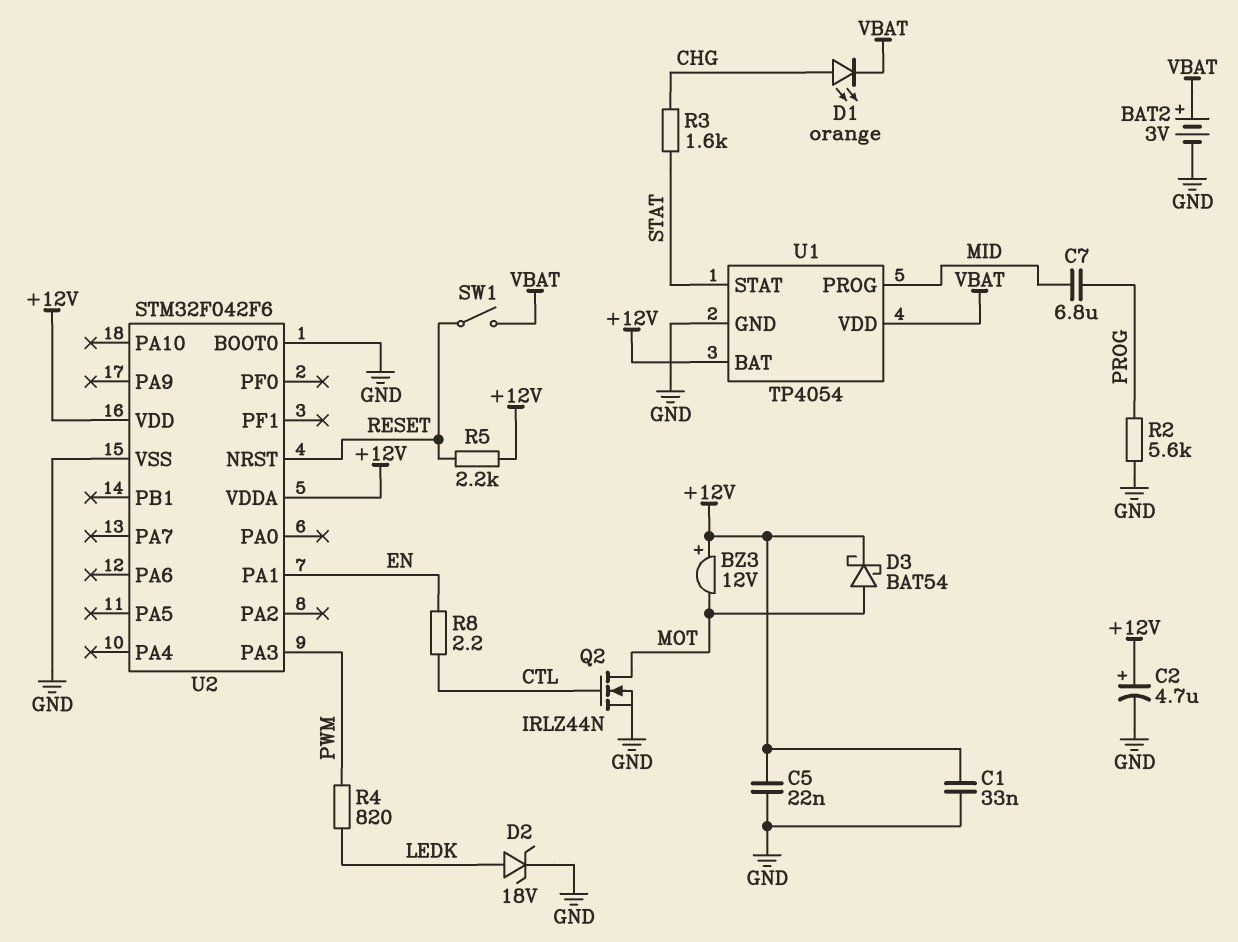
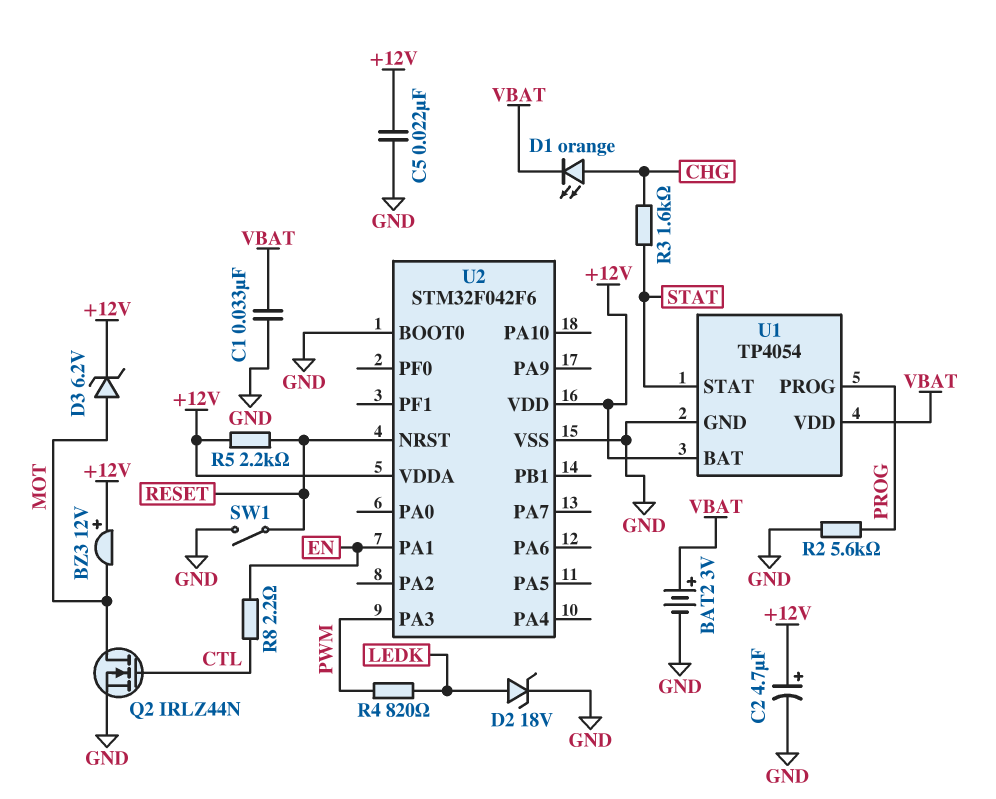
C1: 33nF (+12V, GND) -> 33nF (GND, VBAT)
C7: 6.8uF (MID, PROG) -> none
D3: schottky BAT54 (A MOT, K +12V) -> zener 6.2V (A MOT, K +12V)
SW1: switch (RESET, VBAT) -> switch (GND, RESET)
U1 pin PROG: MID -> PROG

